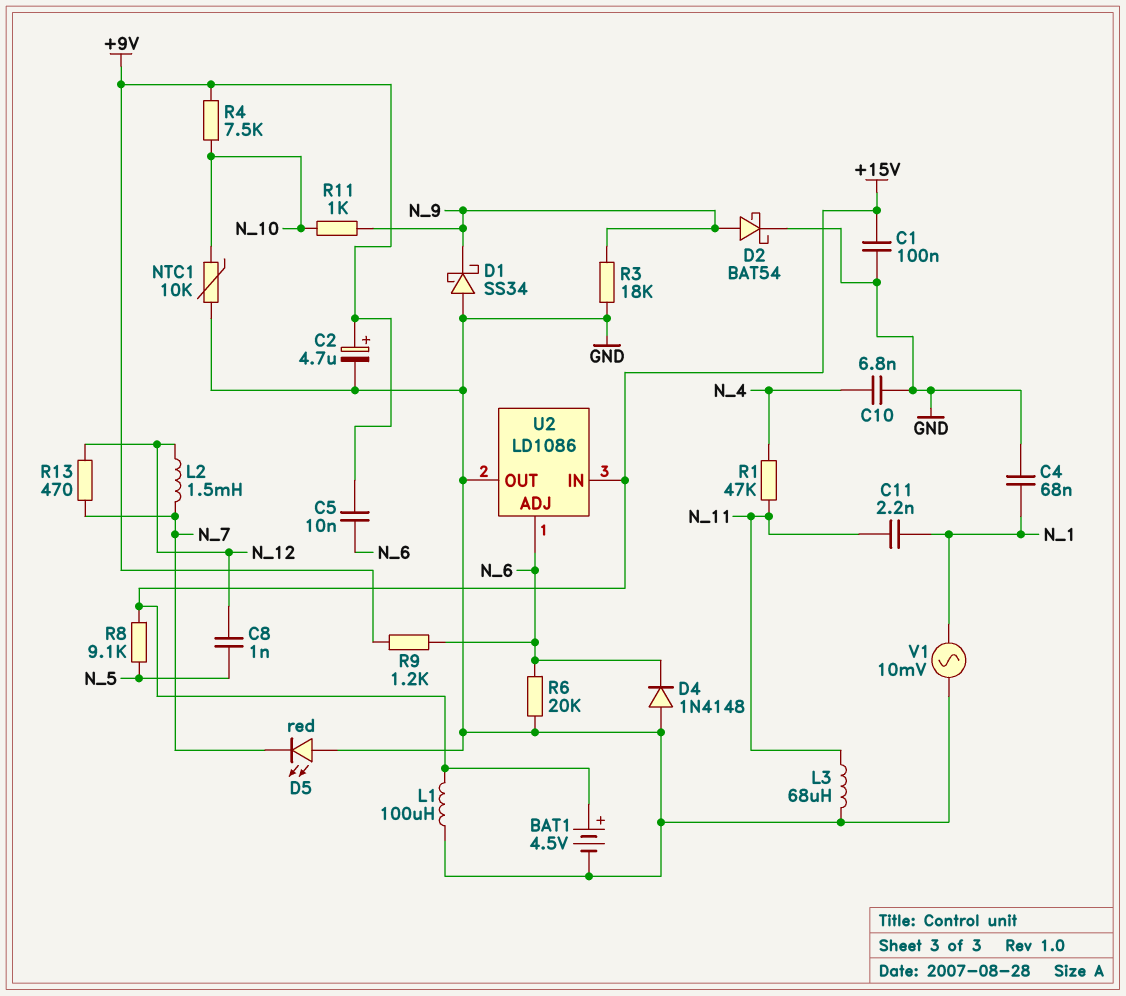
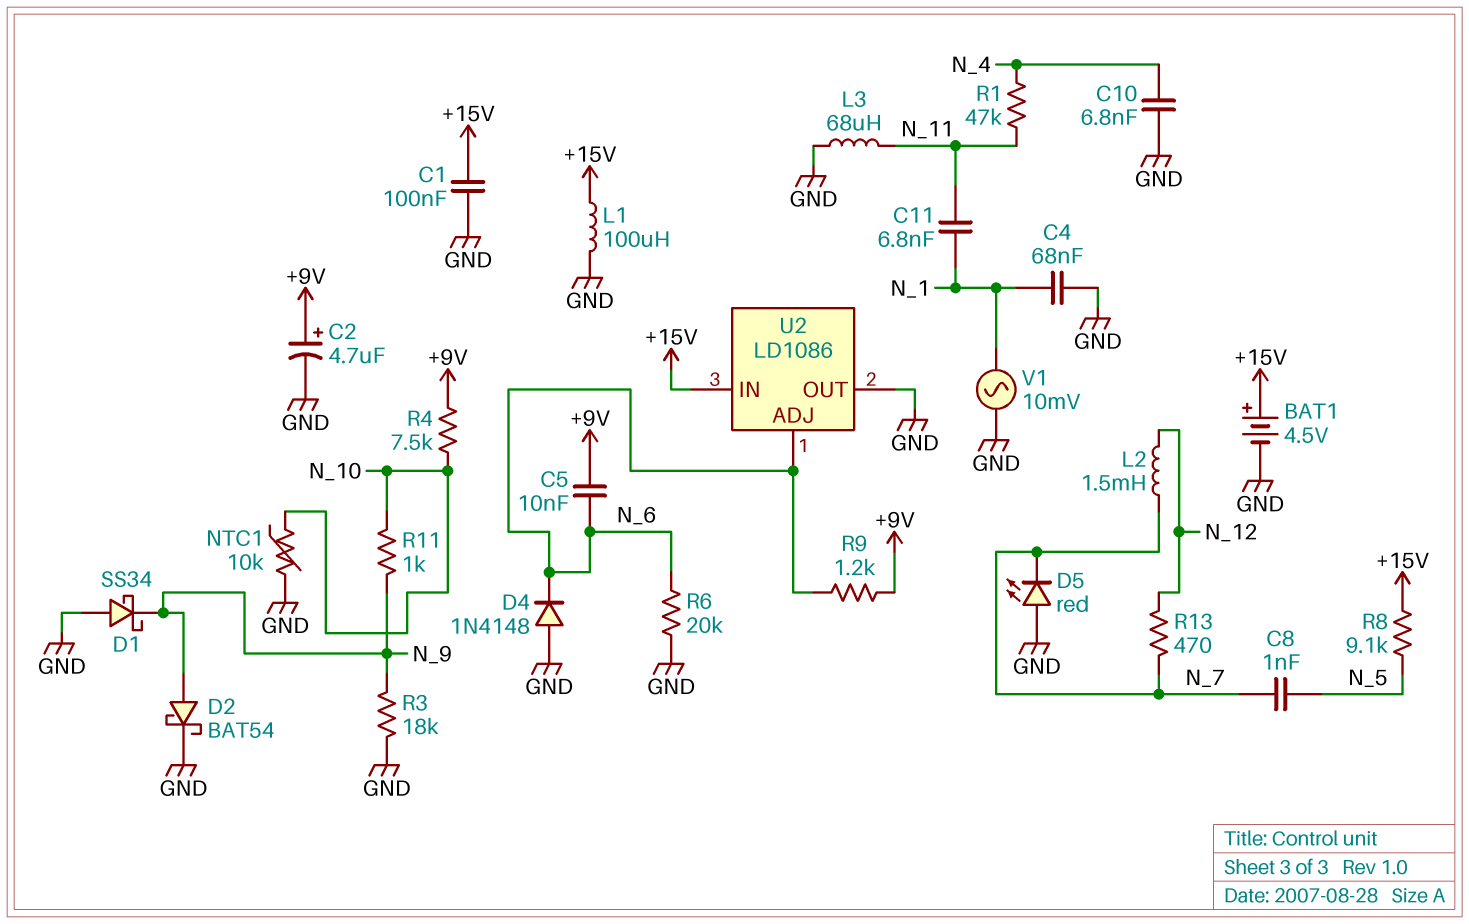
C8: 1nF (N_5, N_12) -> 1nF (N_5, N_7)
C11: 2.2nF (N_1, N_11) -> 6.8nF (N_1, N_11)

